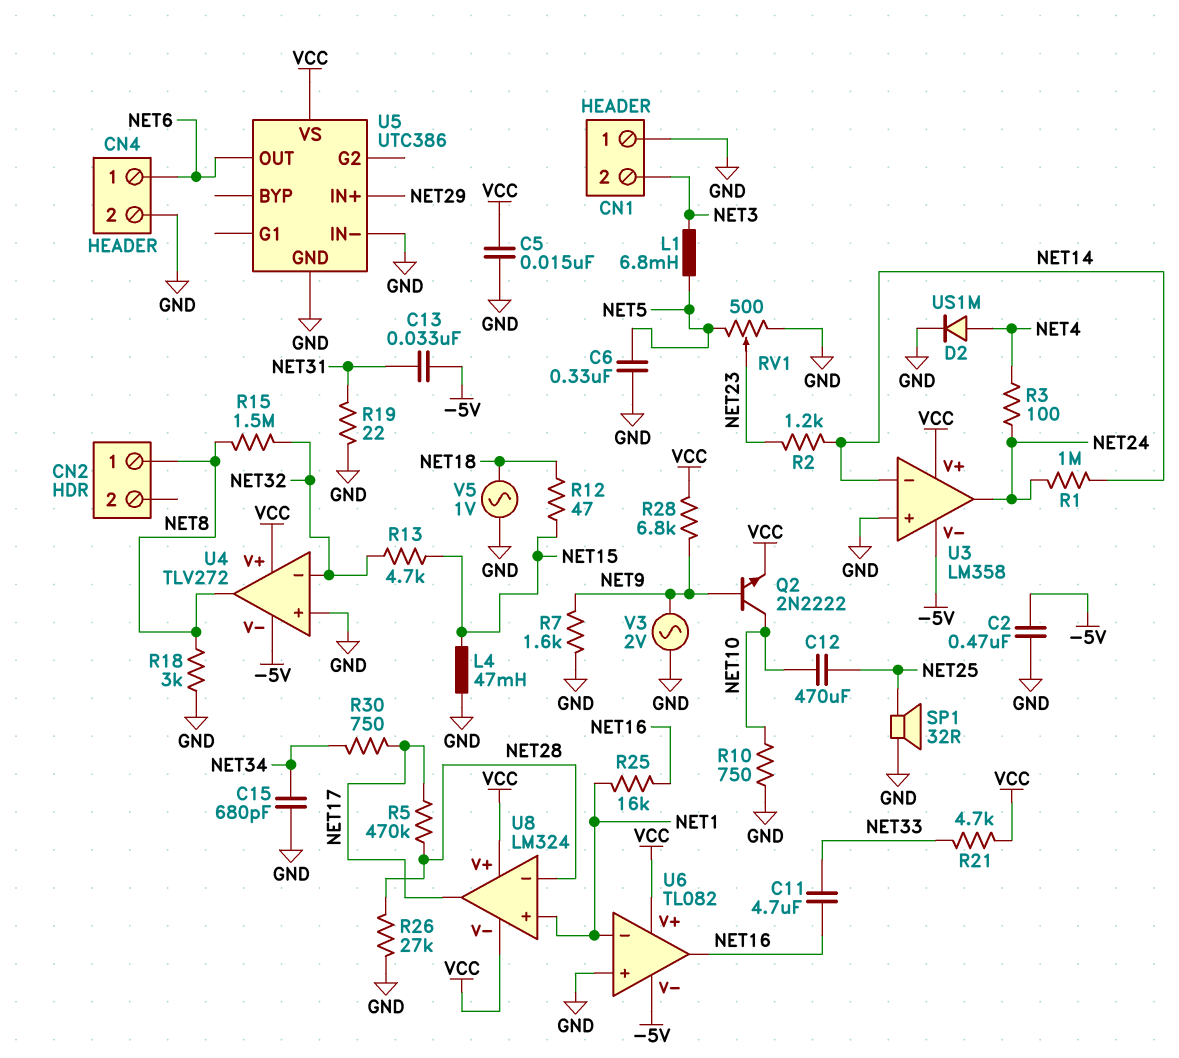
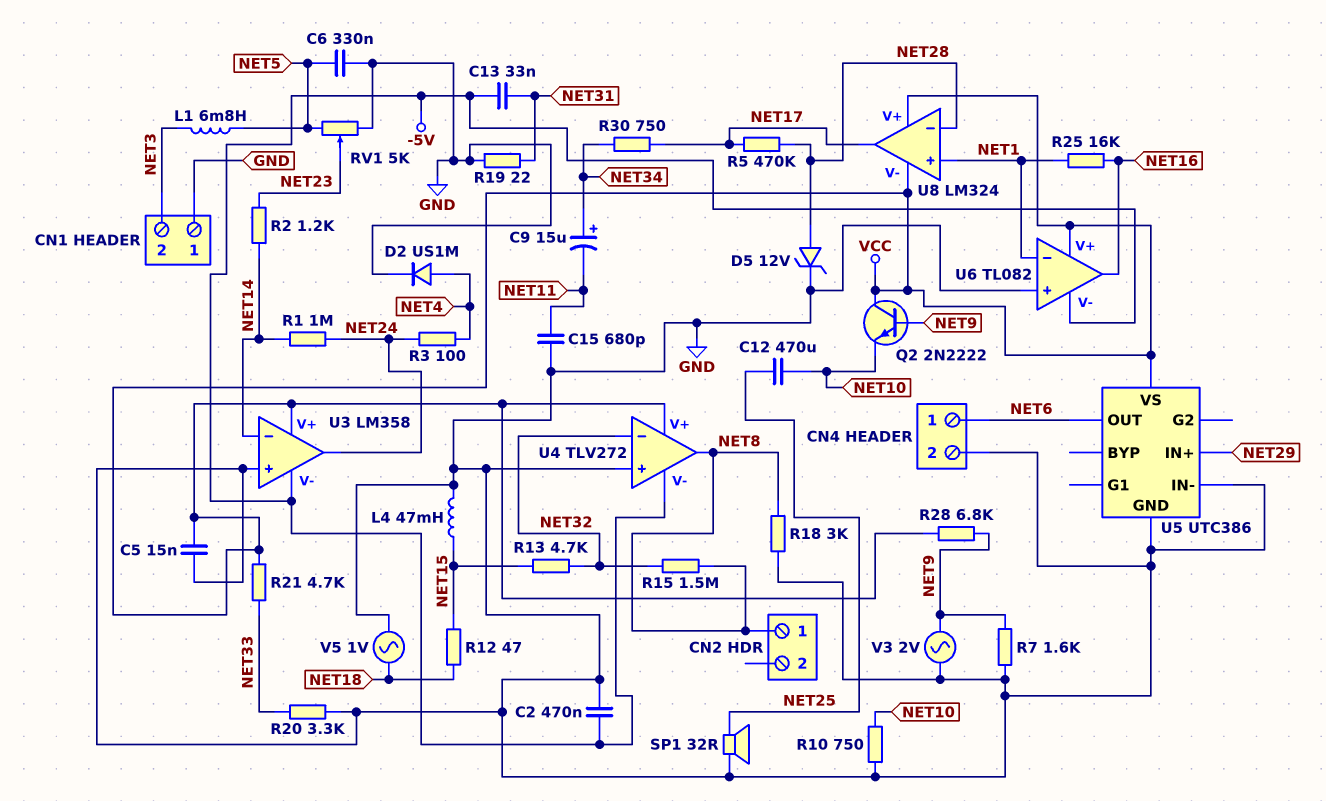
C9: none -> 15uF (plus NET34, minus NET11)
C11: 4.7uF (NET16, NET33) -> none
C15: 680pF (GND, NET34) -> 680pF (GND, NET11)
D5: none -> zener 12V (A NET28, K GND)
Q2: NPN 2N2222 (B NET9, C NET10, E VCC) -> NPN 2N2222 (B NET9, C VCC, E NET10)
R20: none -> 3.3k (GND, NET33)
R26: 27k (GND, NET28) -> none
RV1: 500 (GND, NET5, wiper NET23) -> 5k (GND, NET5, wiper NET23)

